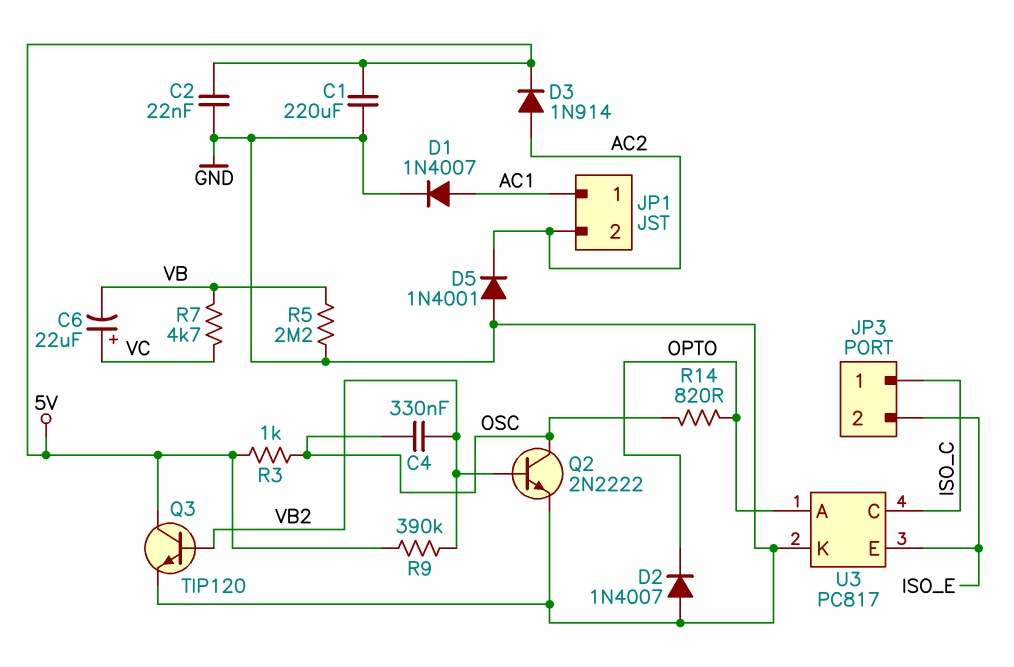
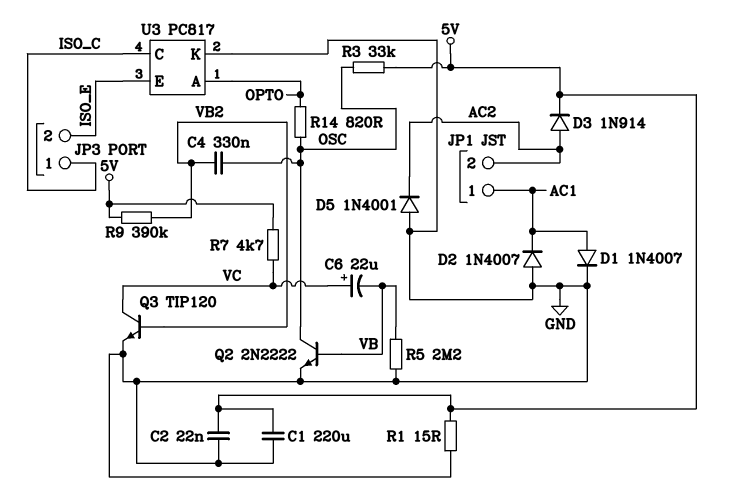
D2: diode 1N4007 (A GND, K OPTO) -> diode 1N4007 (A GND, K AC1)
Q2: NPN 2N2222 (B VB2, C OSC, E GND) -> NPN 2N2222 (B VB, C OSC, E GND)
Q3: NPN TIP120 (B VB2, C 5V, E GND) -> NPN TIP120 (B VB2, C VC, E GND)
R1: none -> 15 (5V, GND)
R3: 1k (5V, OSC) -> 33k (5V, OSC)
R7: 4.7k (VB, VC) -> 4.7k (5V, VC)

